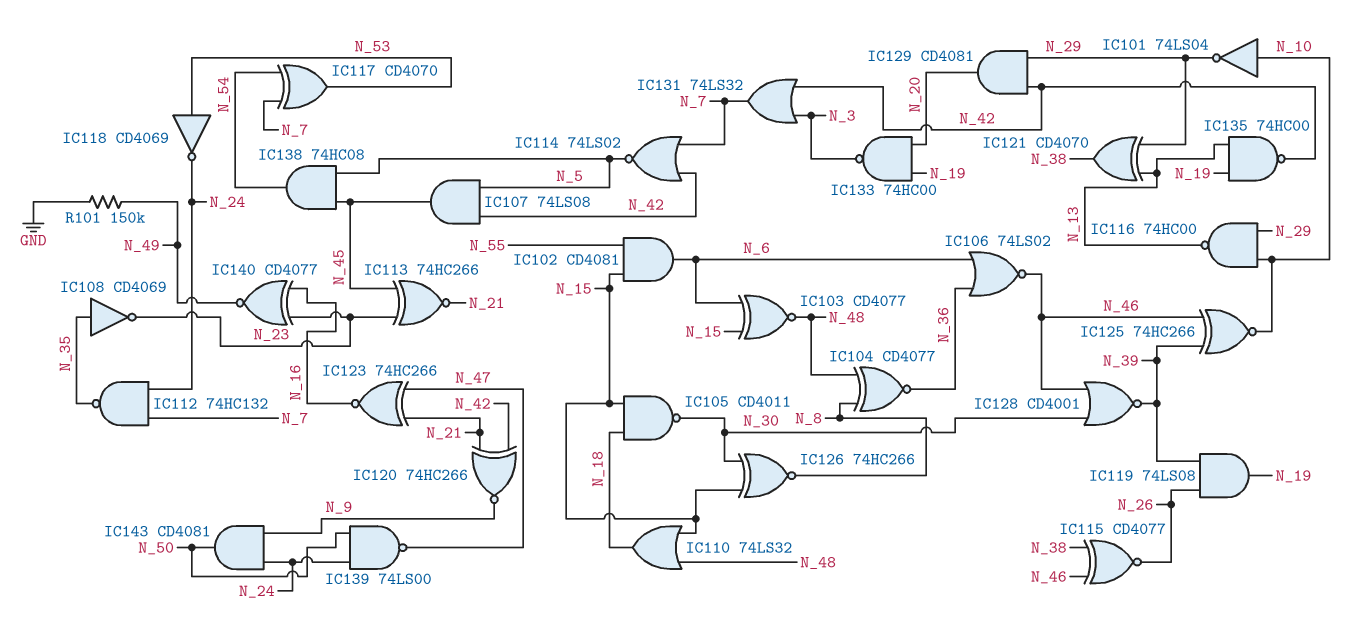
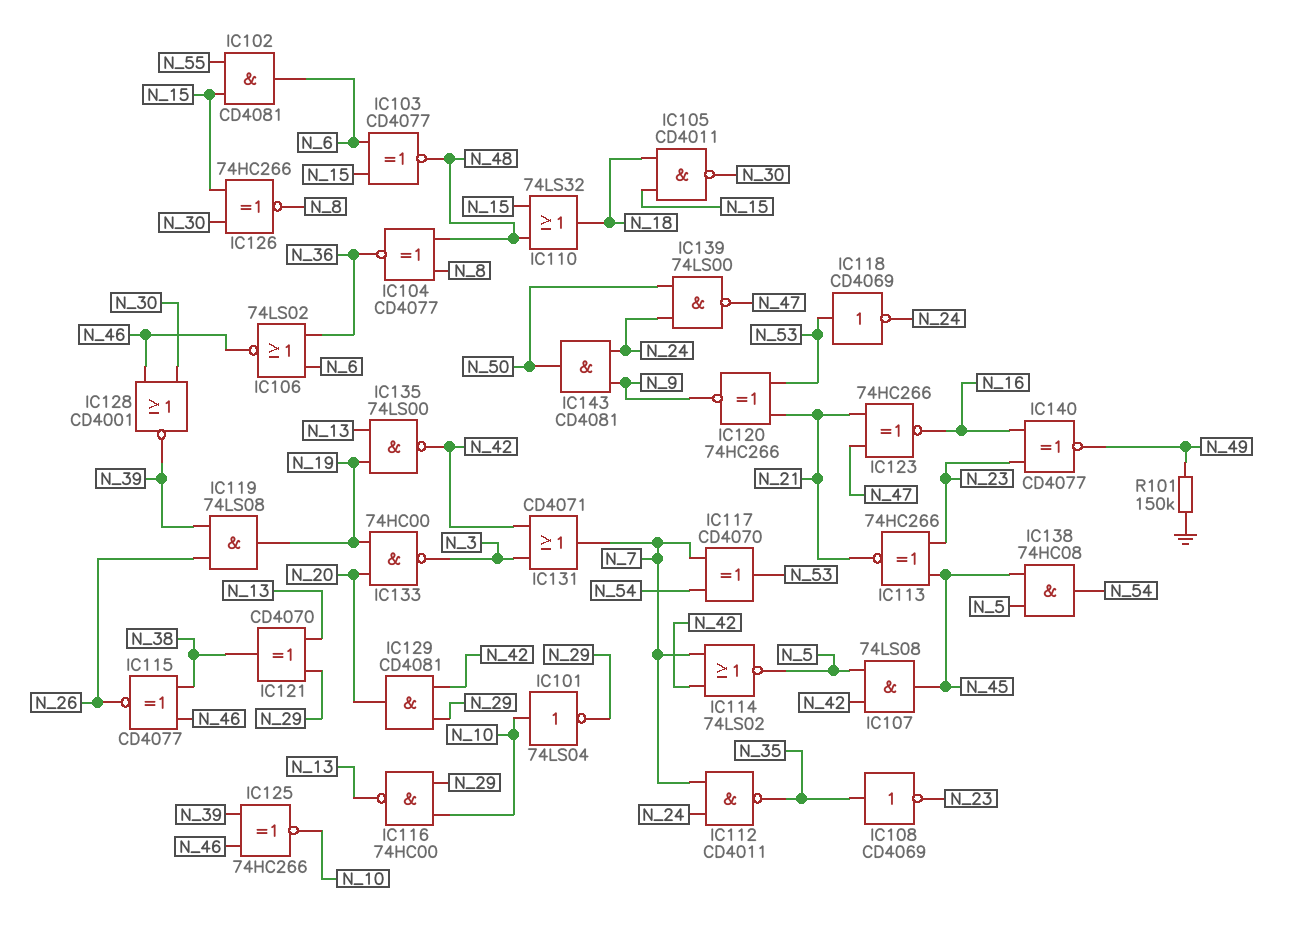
IC112: NAND 74HC132 (in N_7, in N_24, out N_35) -> NAND CD4011 (in N_7, in N_24, out N_35)
IC120: XNOR 74HC266 (in N_21, in N_42, out N_9) -> XNOR 74HC266 (in N_21, in N_53, out N_9)
IC131: OR 74LS32 (in N_3, in N_42, out N_7) -> OR CD4071 (in N_3, in N_42, out N_7)
IC135: NAND 74HC00 (in N_13, in N_19, out N_42) -> NAND 74LS00 (in N_13, in N_19, out N_42)

